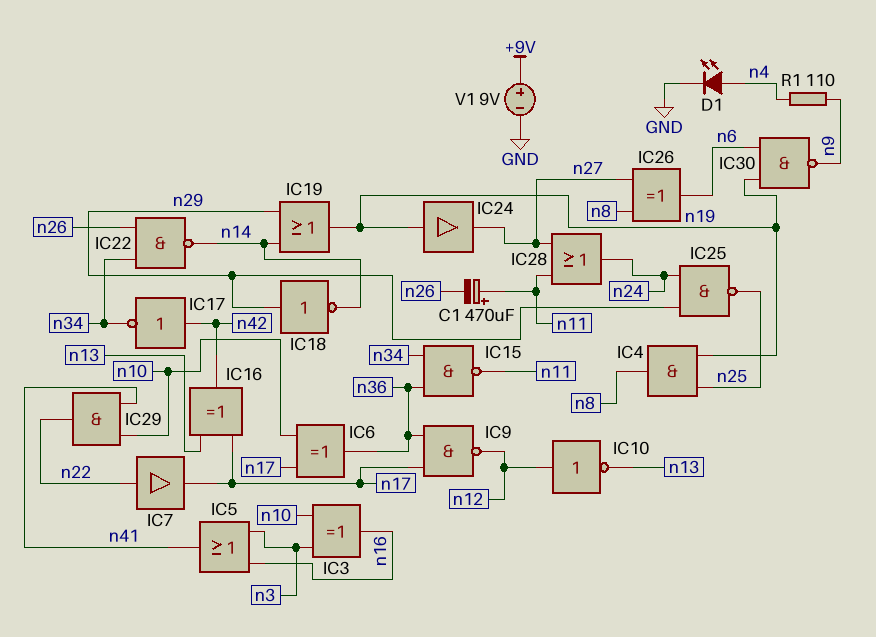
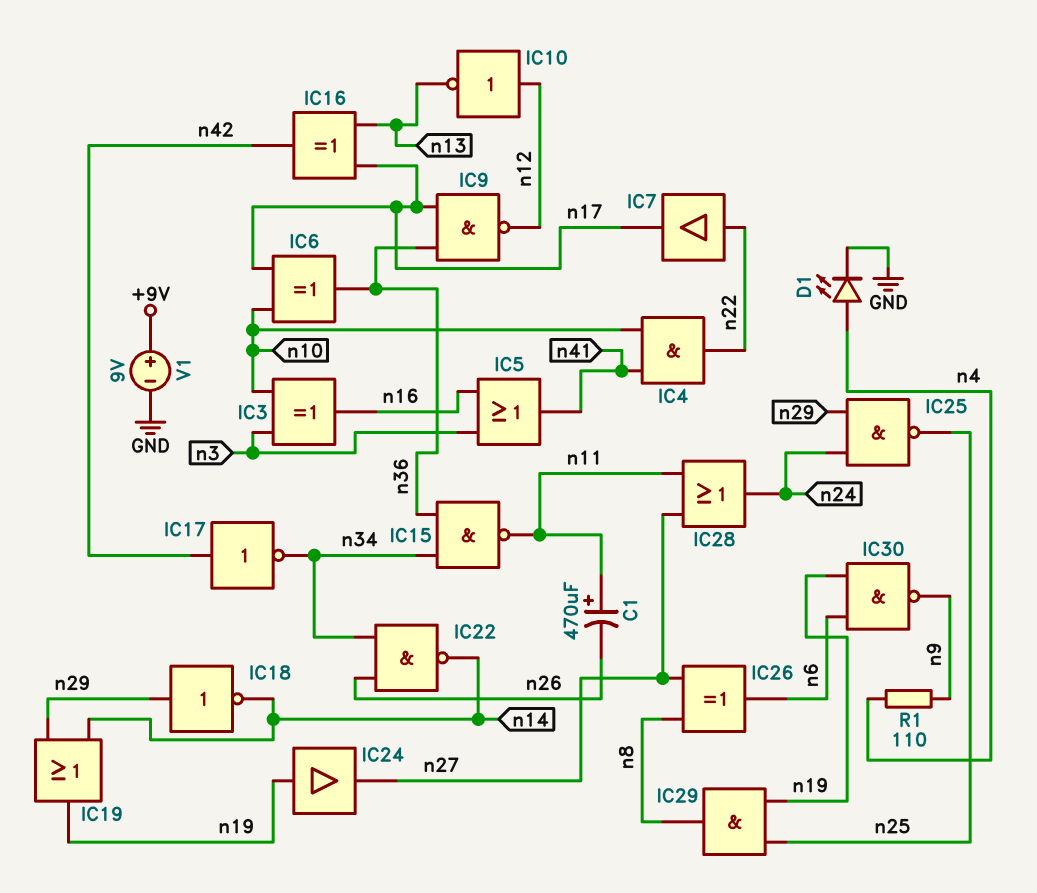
IC4: AND (in n19, in n25, out n8) -> AND (in n10, in n41, out n22)
IC29: AND (in n10, in n41, out n22) -> AND (in n19, in n25, out n8)

